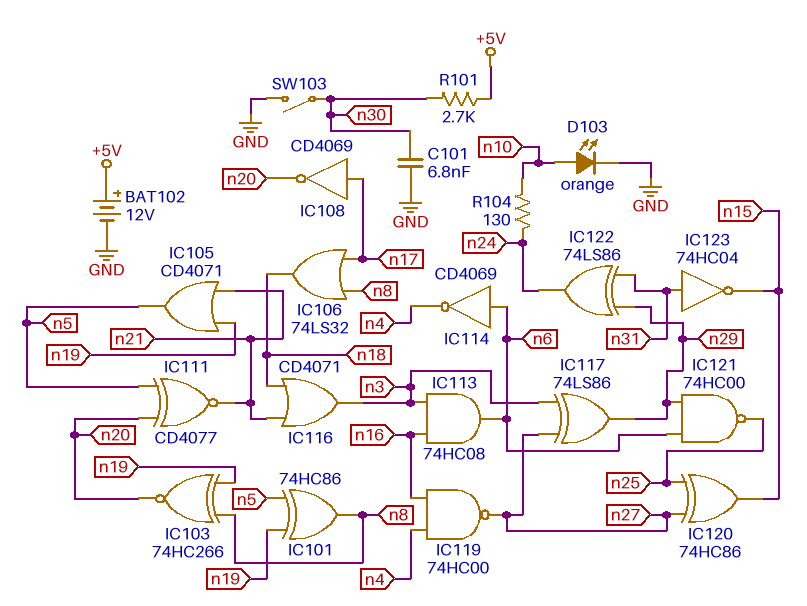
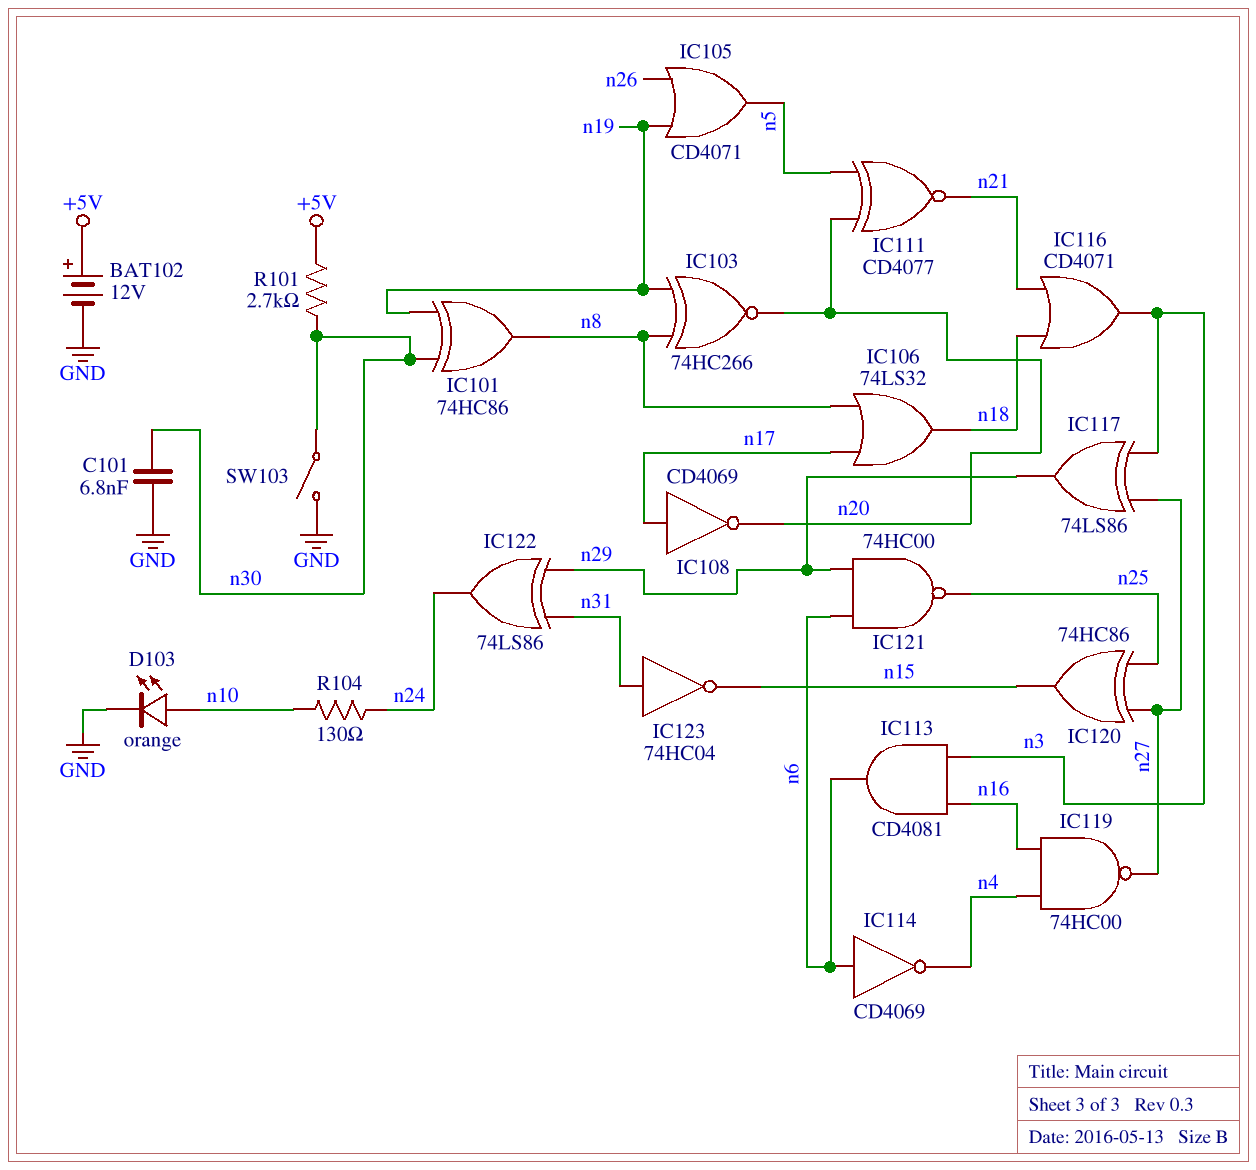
IC101: XOR 74HC86 (in n5, in n19, out n8) -> XOR 74HC86 (in n19, in n30, out n8)
IC105: OR CD4071 (in n19, in n21, out n5) -> OR CD4071 (in n19, in n26, out n5)
IC113: AND 74HC08 (in n3, in n16, out n6) -> AND CD4081 (in n3, in n16, out n6)

